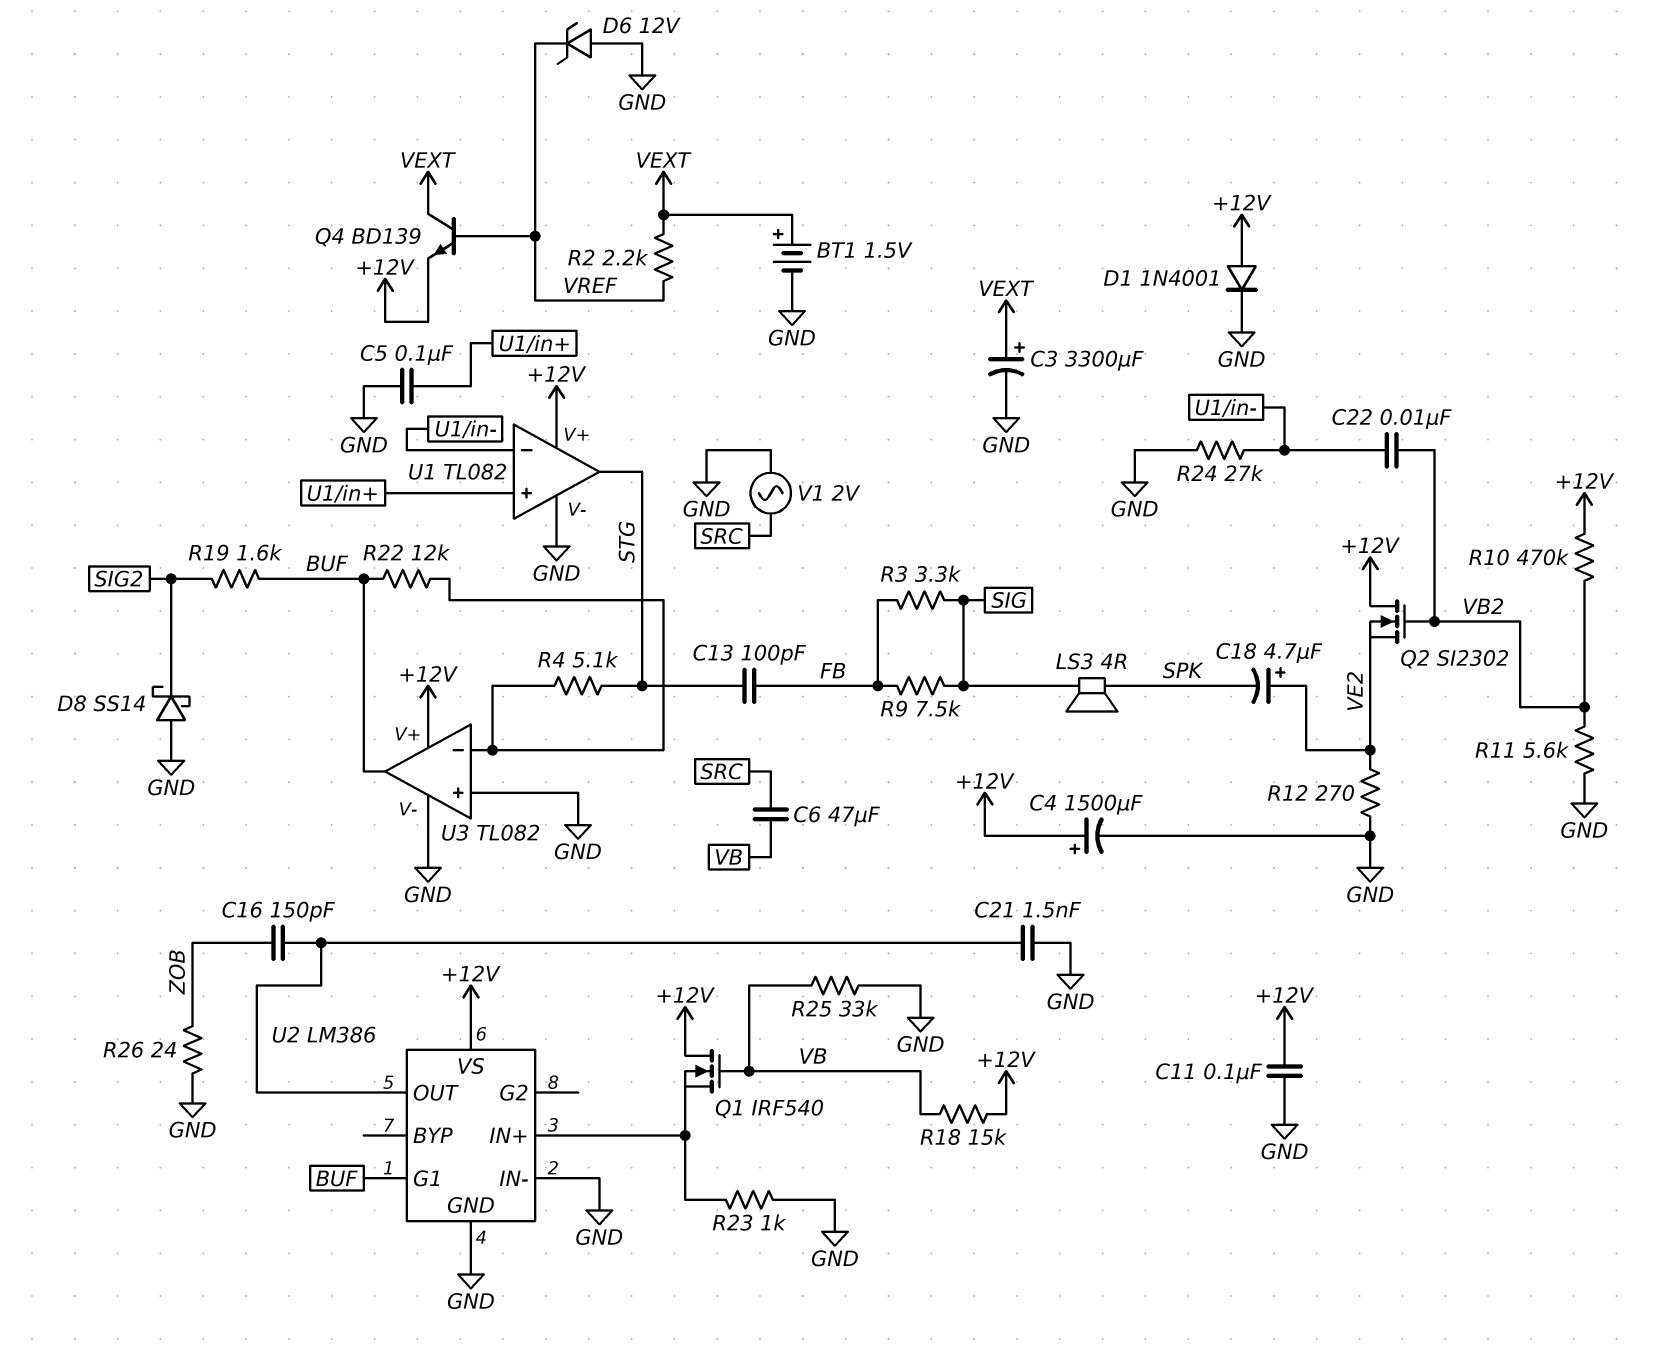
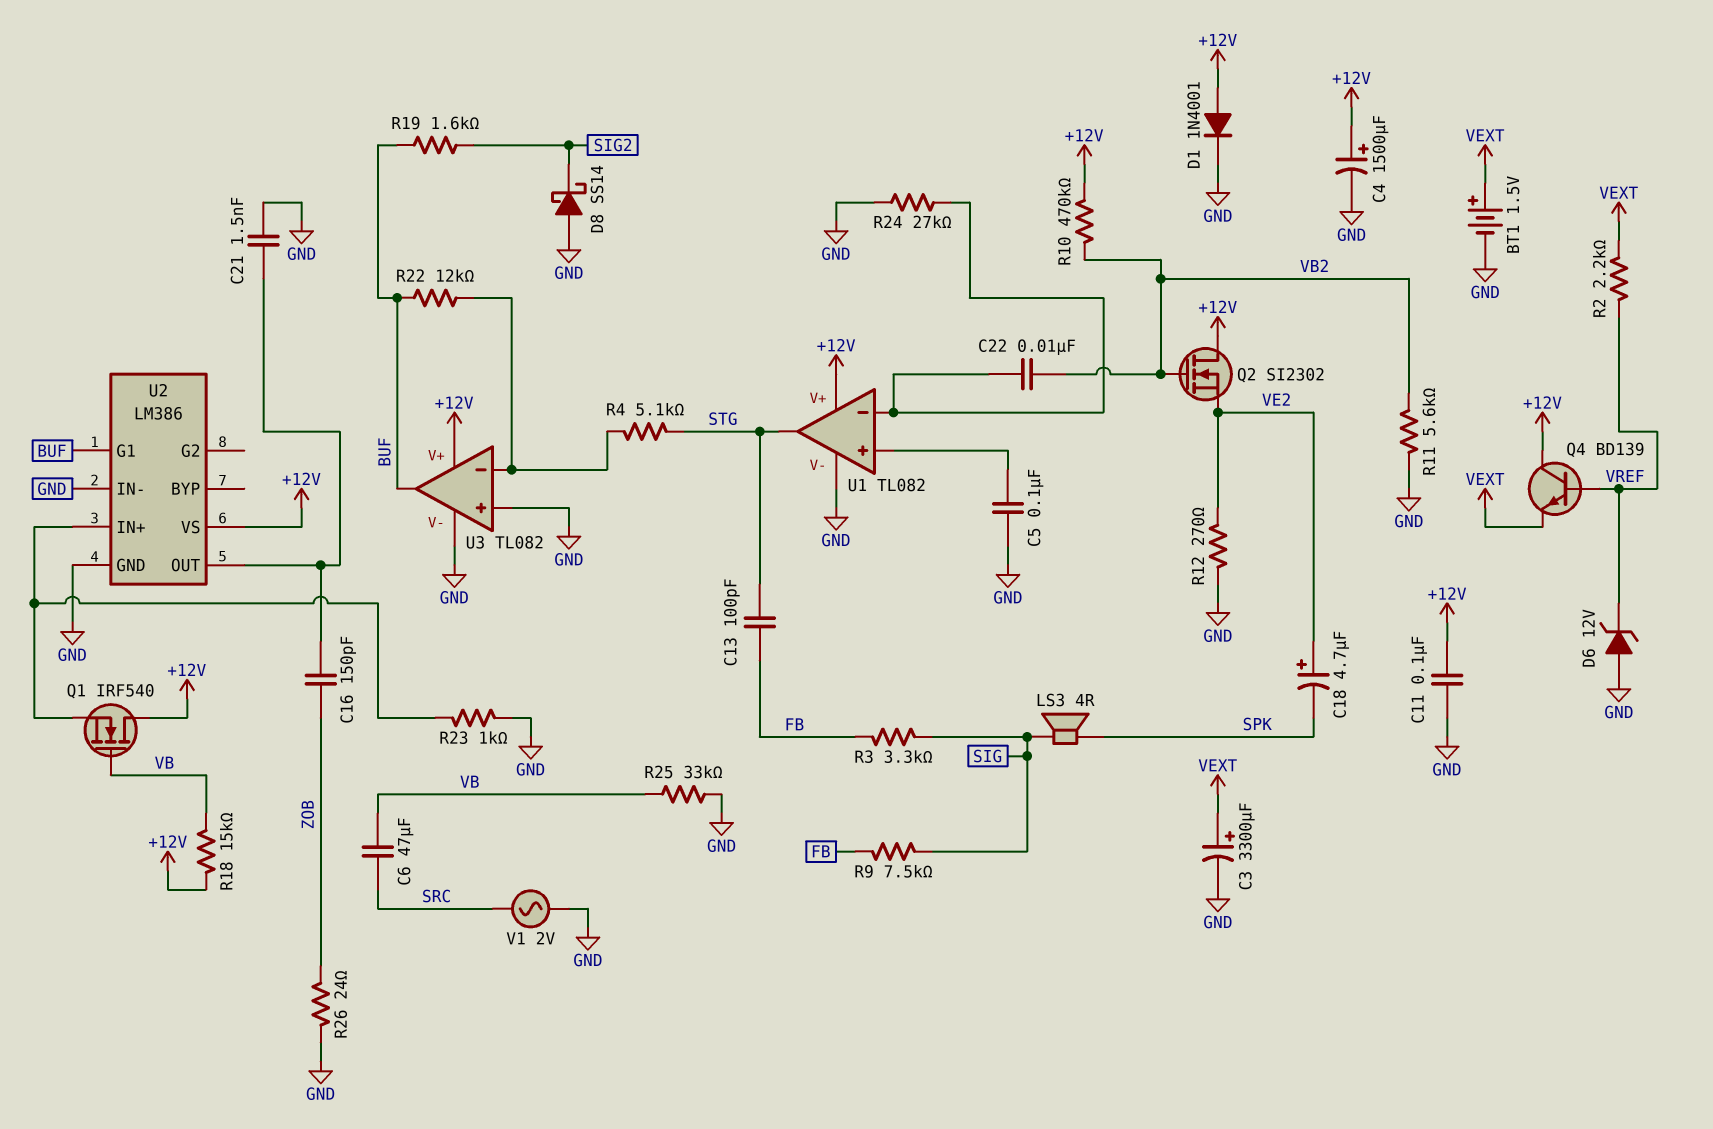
Q4: NPN BD139 (B VREF, C VEXT, E +12V) -> NPN BD139 (B VREF, C +12V, E VEXT)

